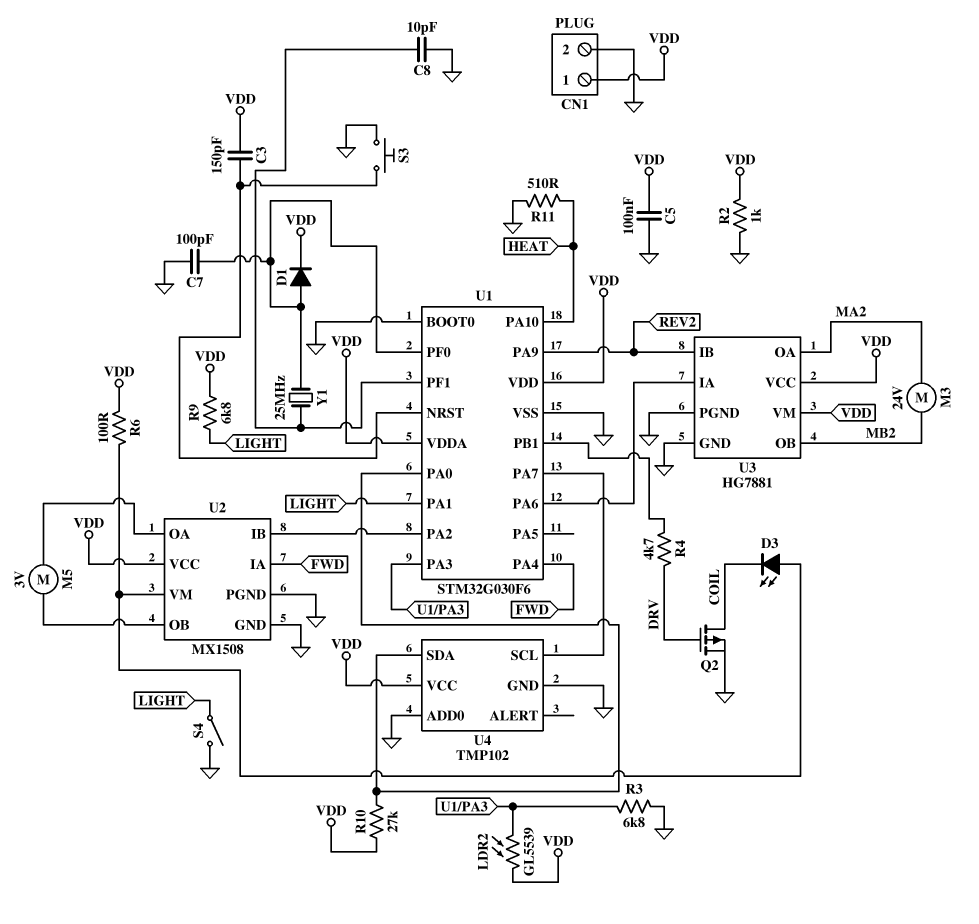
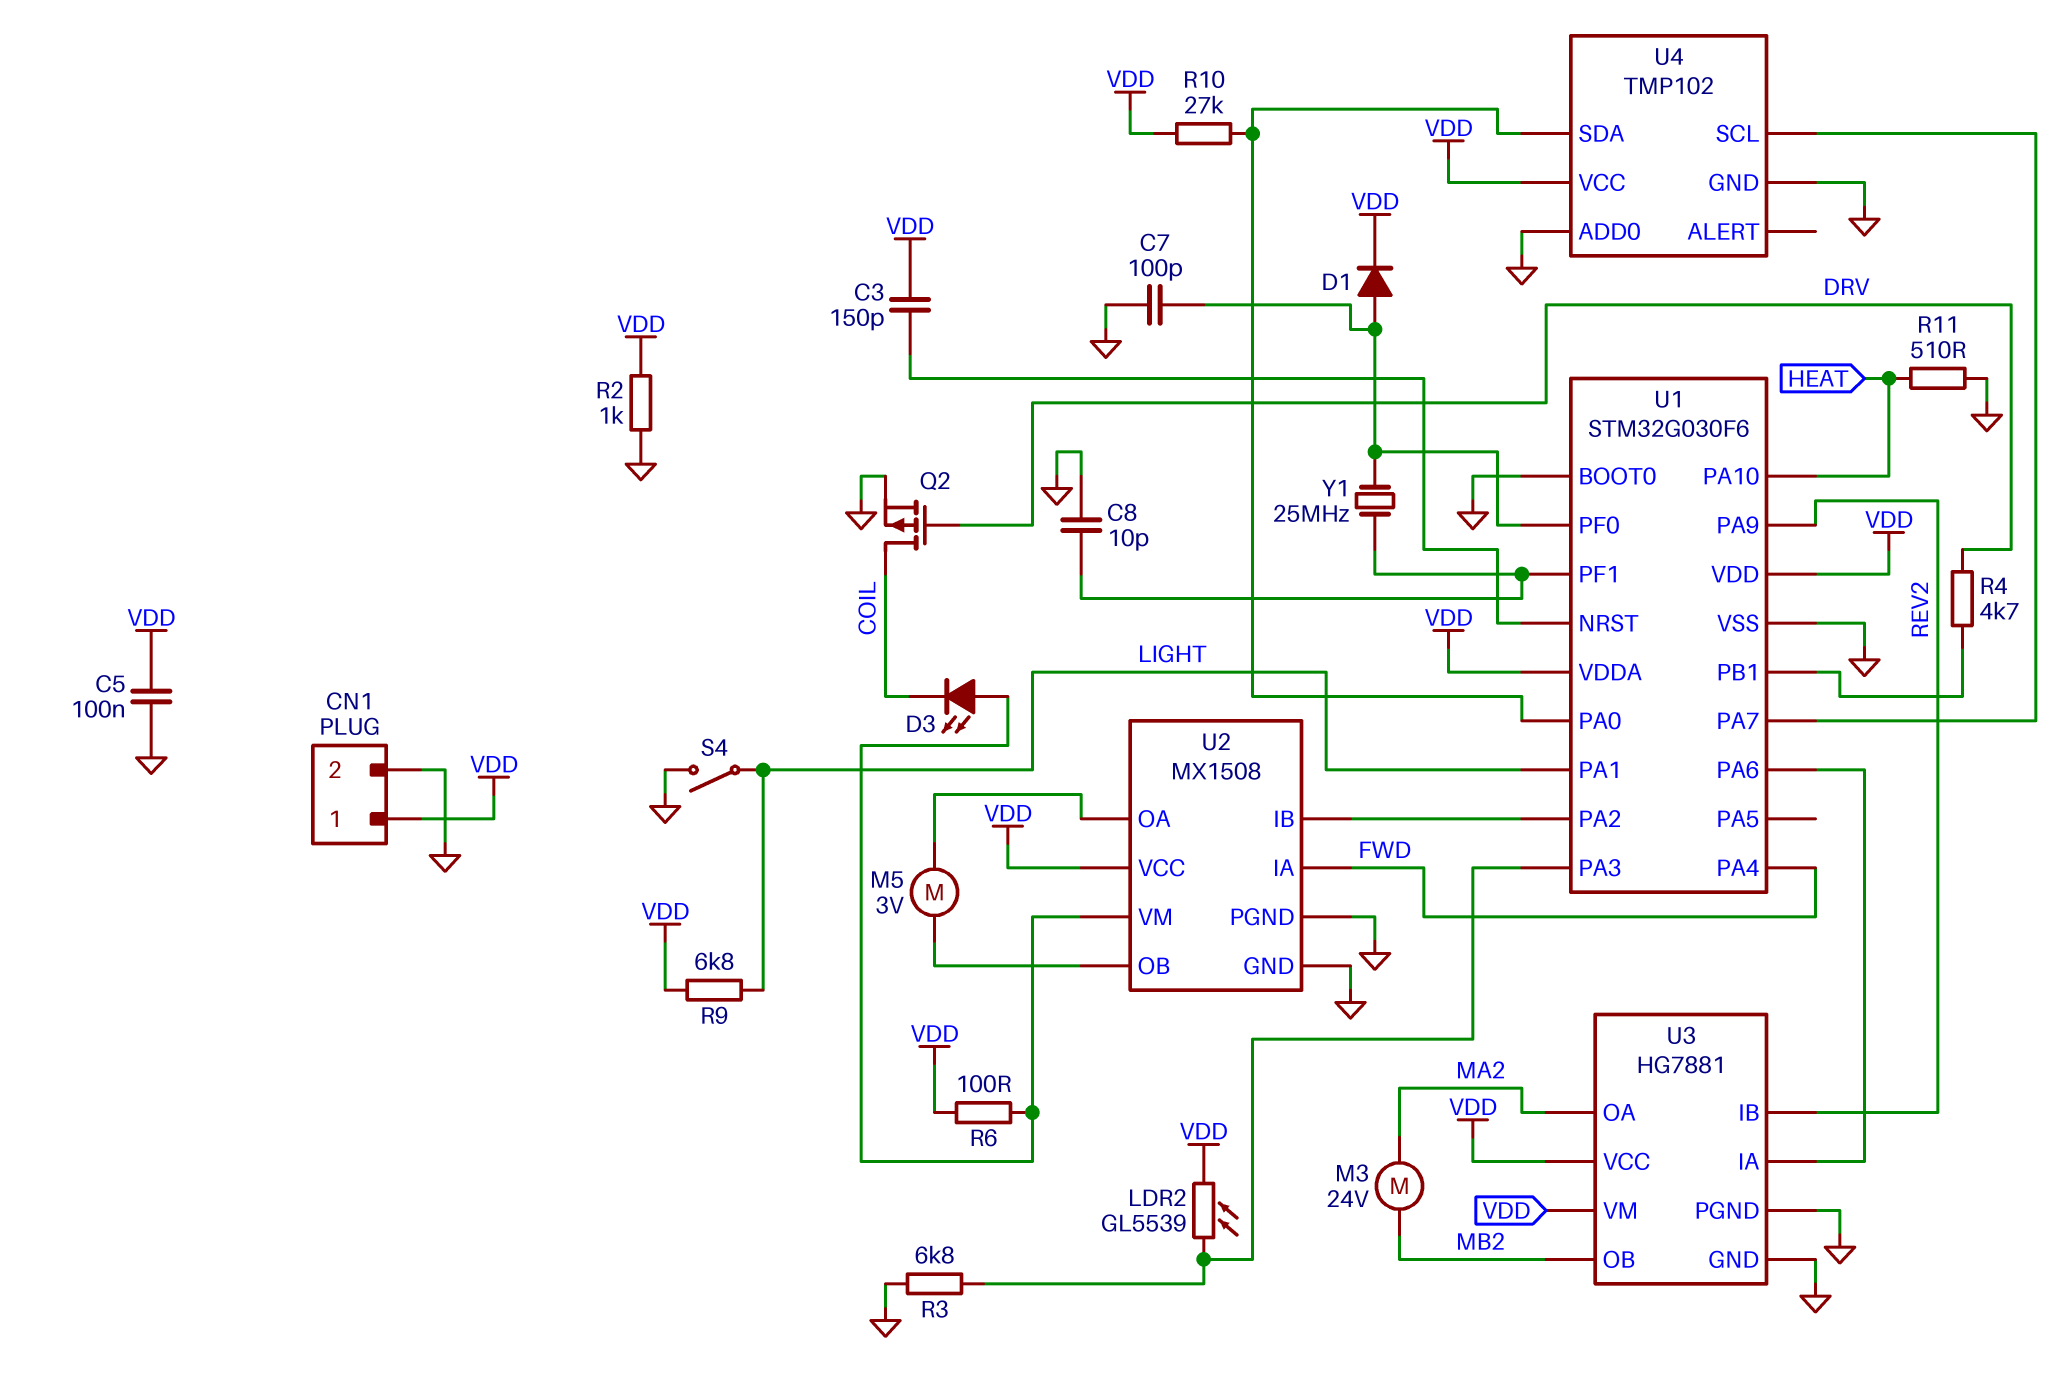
S3: button (GND, U1/NRST) -> none

